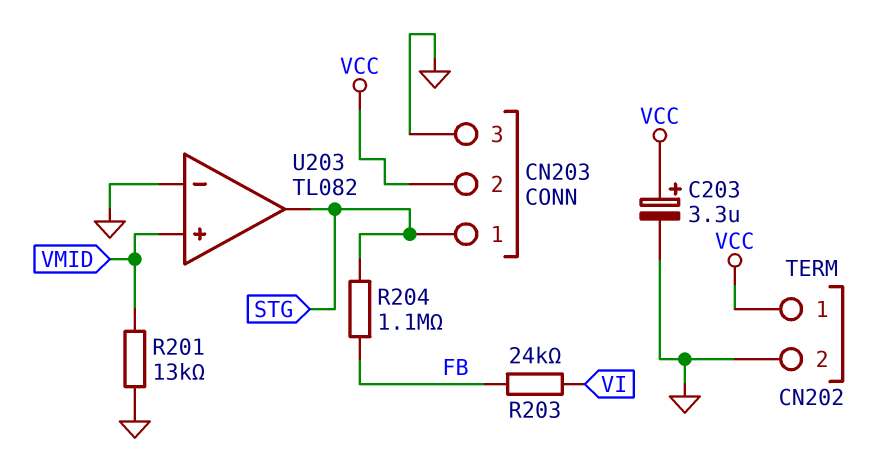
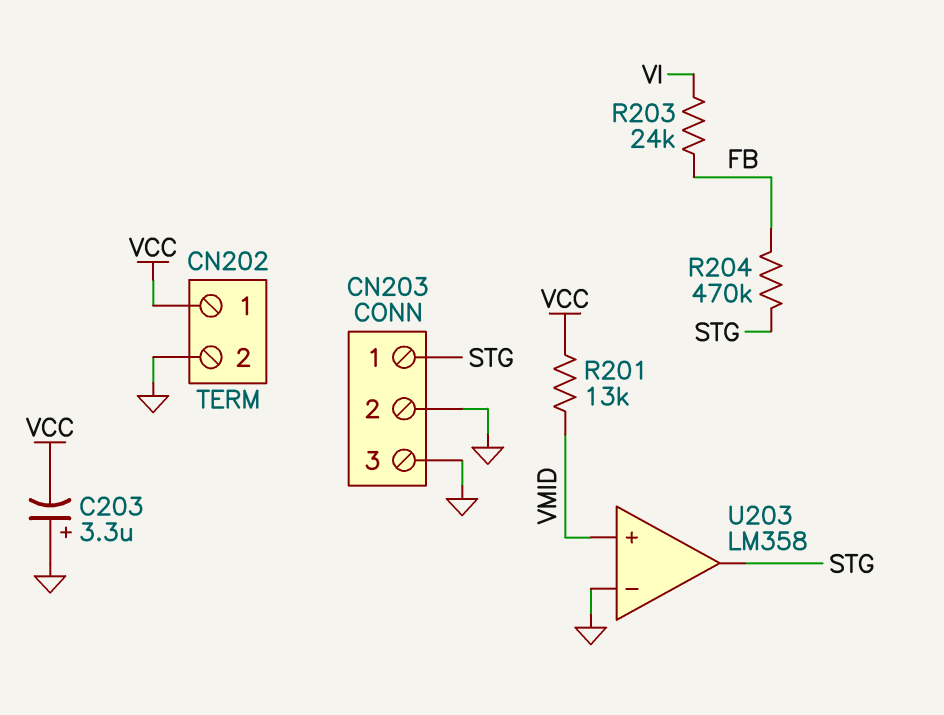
C203: 3.3uF (plus VCC, minus GND) -> 3.3uF (plus GND, minus VCC)
CN203 pin 2: VCC -> GND
R201: 13k (GND, VMID) -> 13k (VCC, VMID)
R204: 1.1M (FB, STG) -> 470k (FB, STG)
U203: TL082 -> LM358

